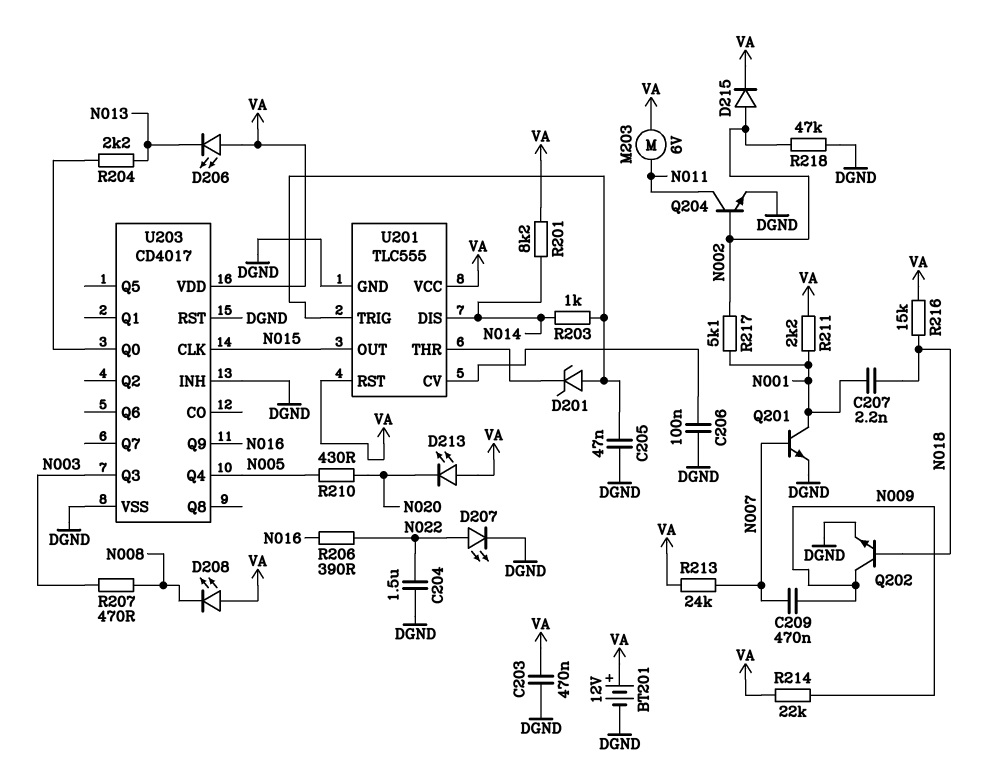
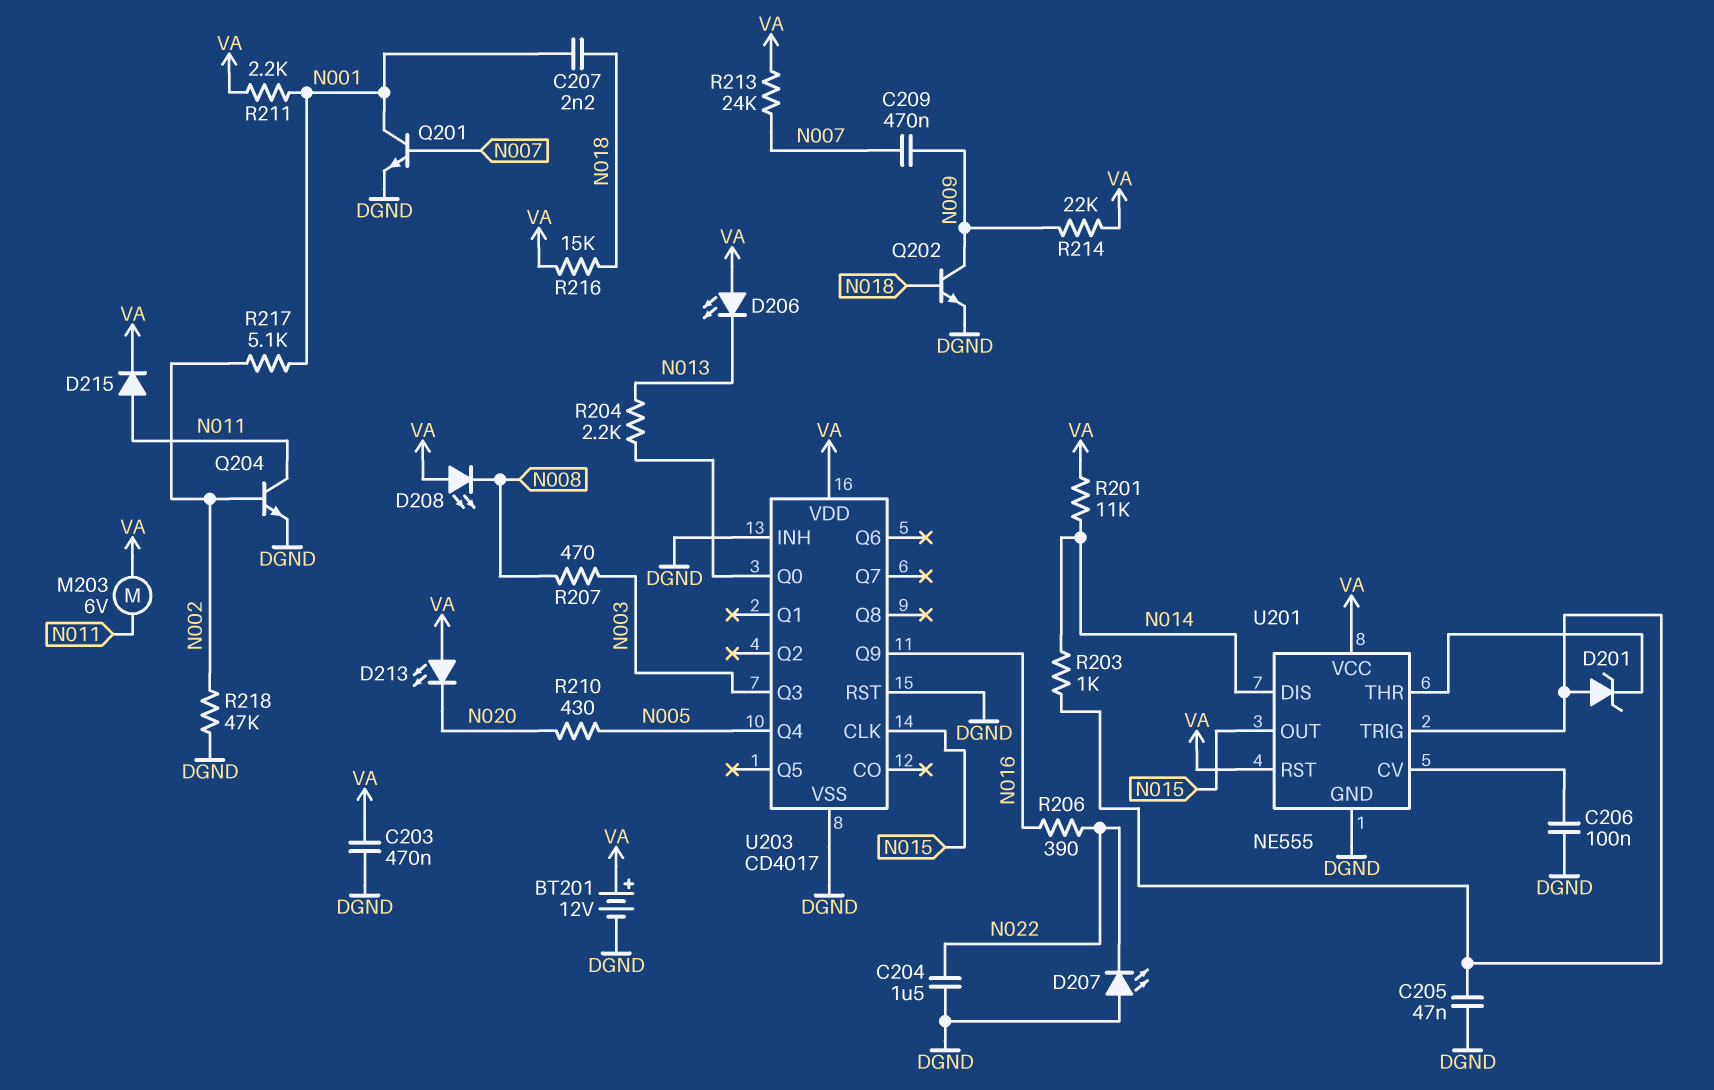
D207: LED (A N022, K DGND) -> LED (A DGND, K N022)
D215: diode (A N002, K VA) -> diode (A N011, K VA)
R201: 8.2k (N014, VA) -> 11k (N014, VA)
U201: TLC555 -> NE555

